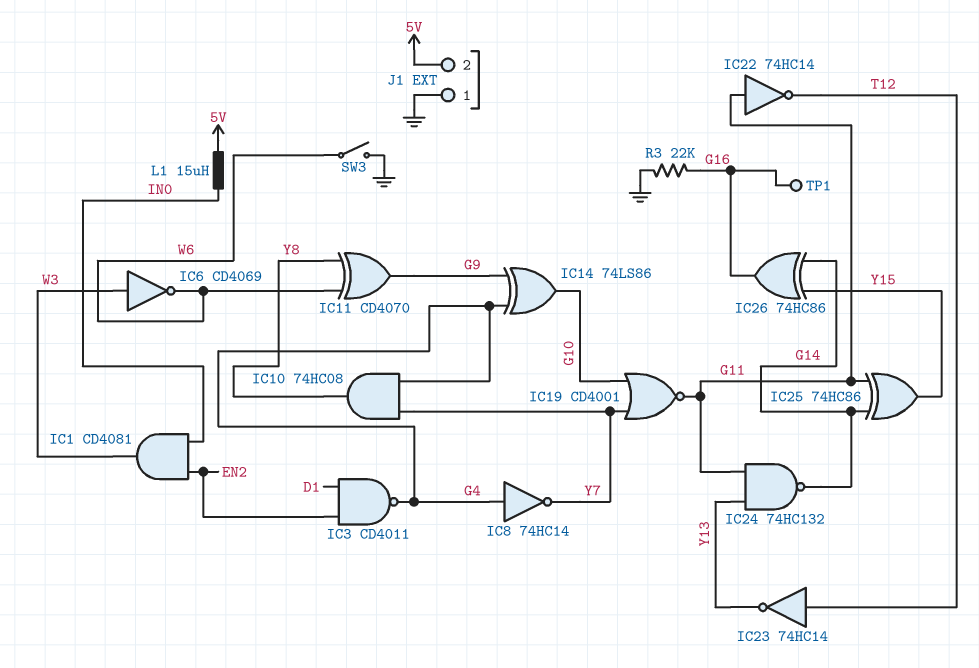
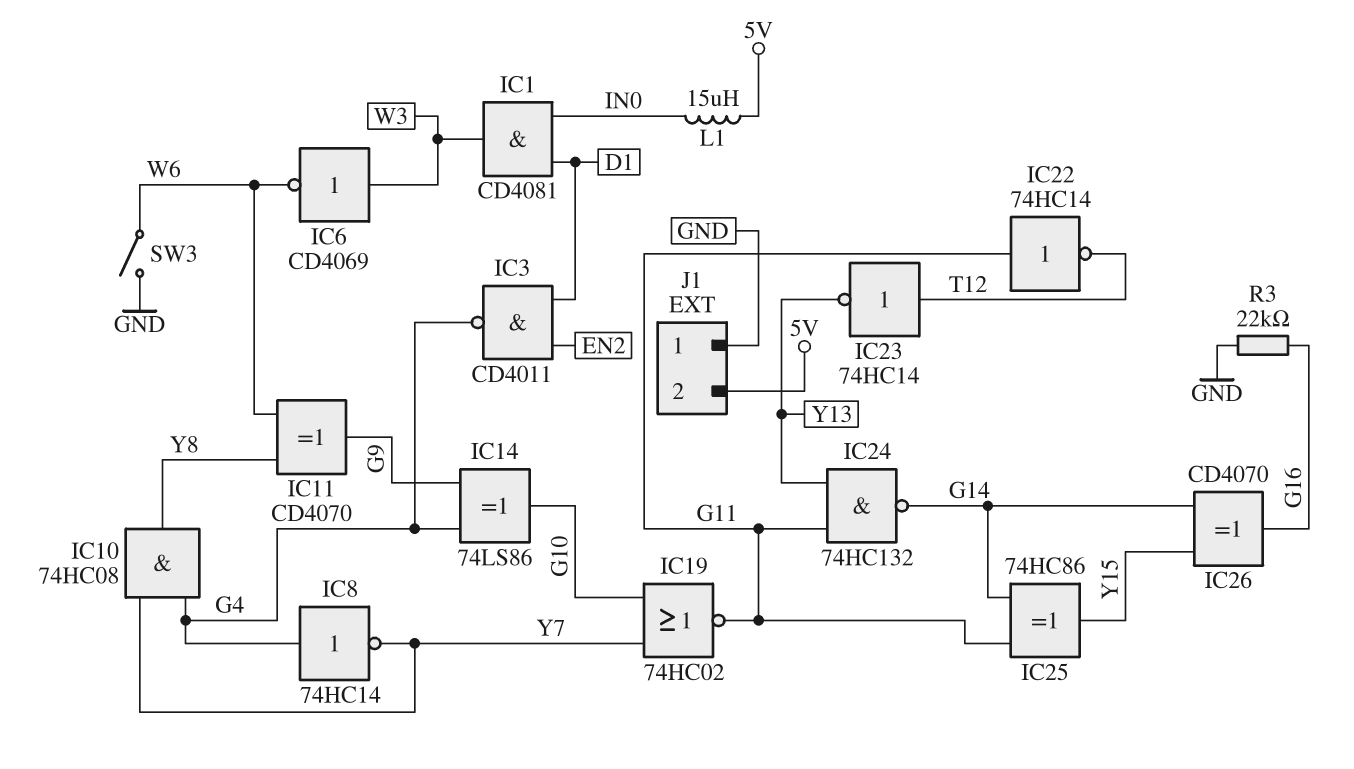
IC1: AND CD4081 (in EN2, in IN0, out W3) -> AND CD4081 (in D1, in IN0, out W3)
IC19: NOR CD4001 (in G10, in Y7, out G11) -> NOR 74HC02 (in G10, in Y7, out G11)
IC26: XOR 74HC86 (in G14, in Y15, out G16) -> XOR CD4070 (in G14, in Y15, out G16)
TP1: test point (G16) -> none

